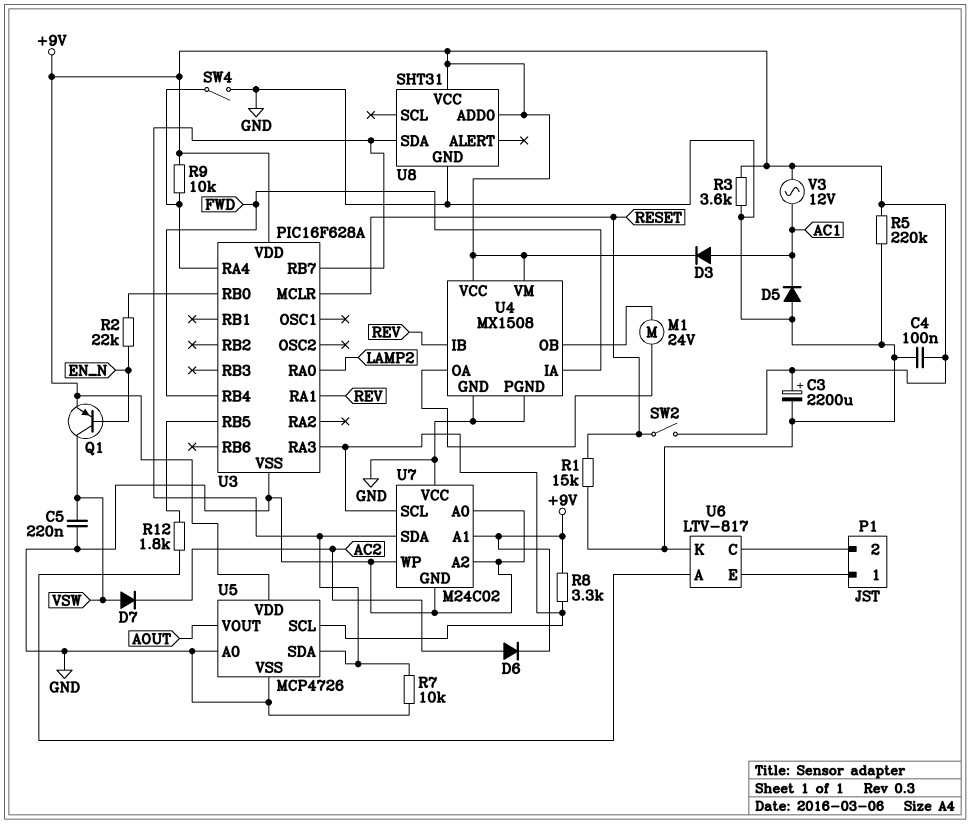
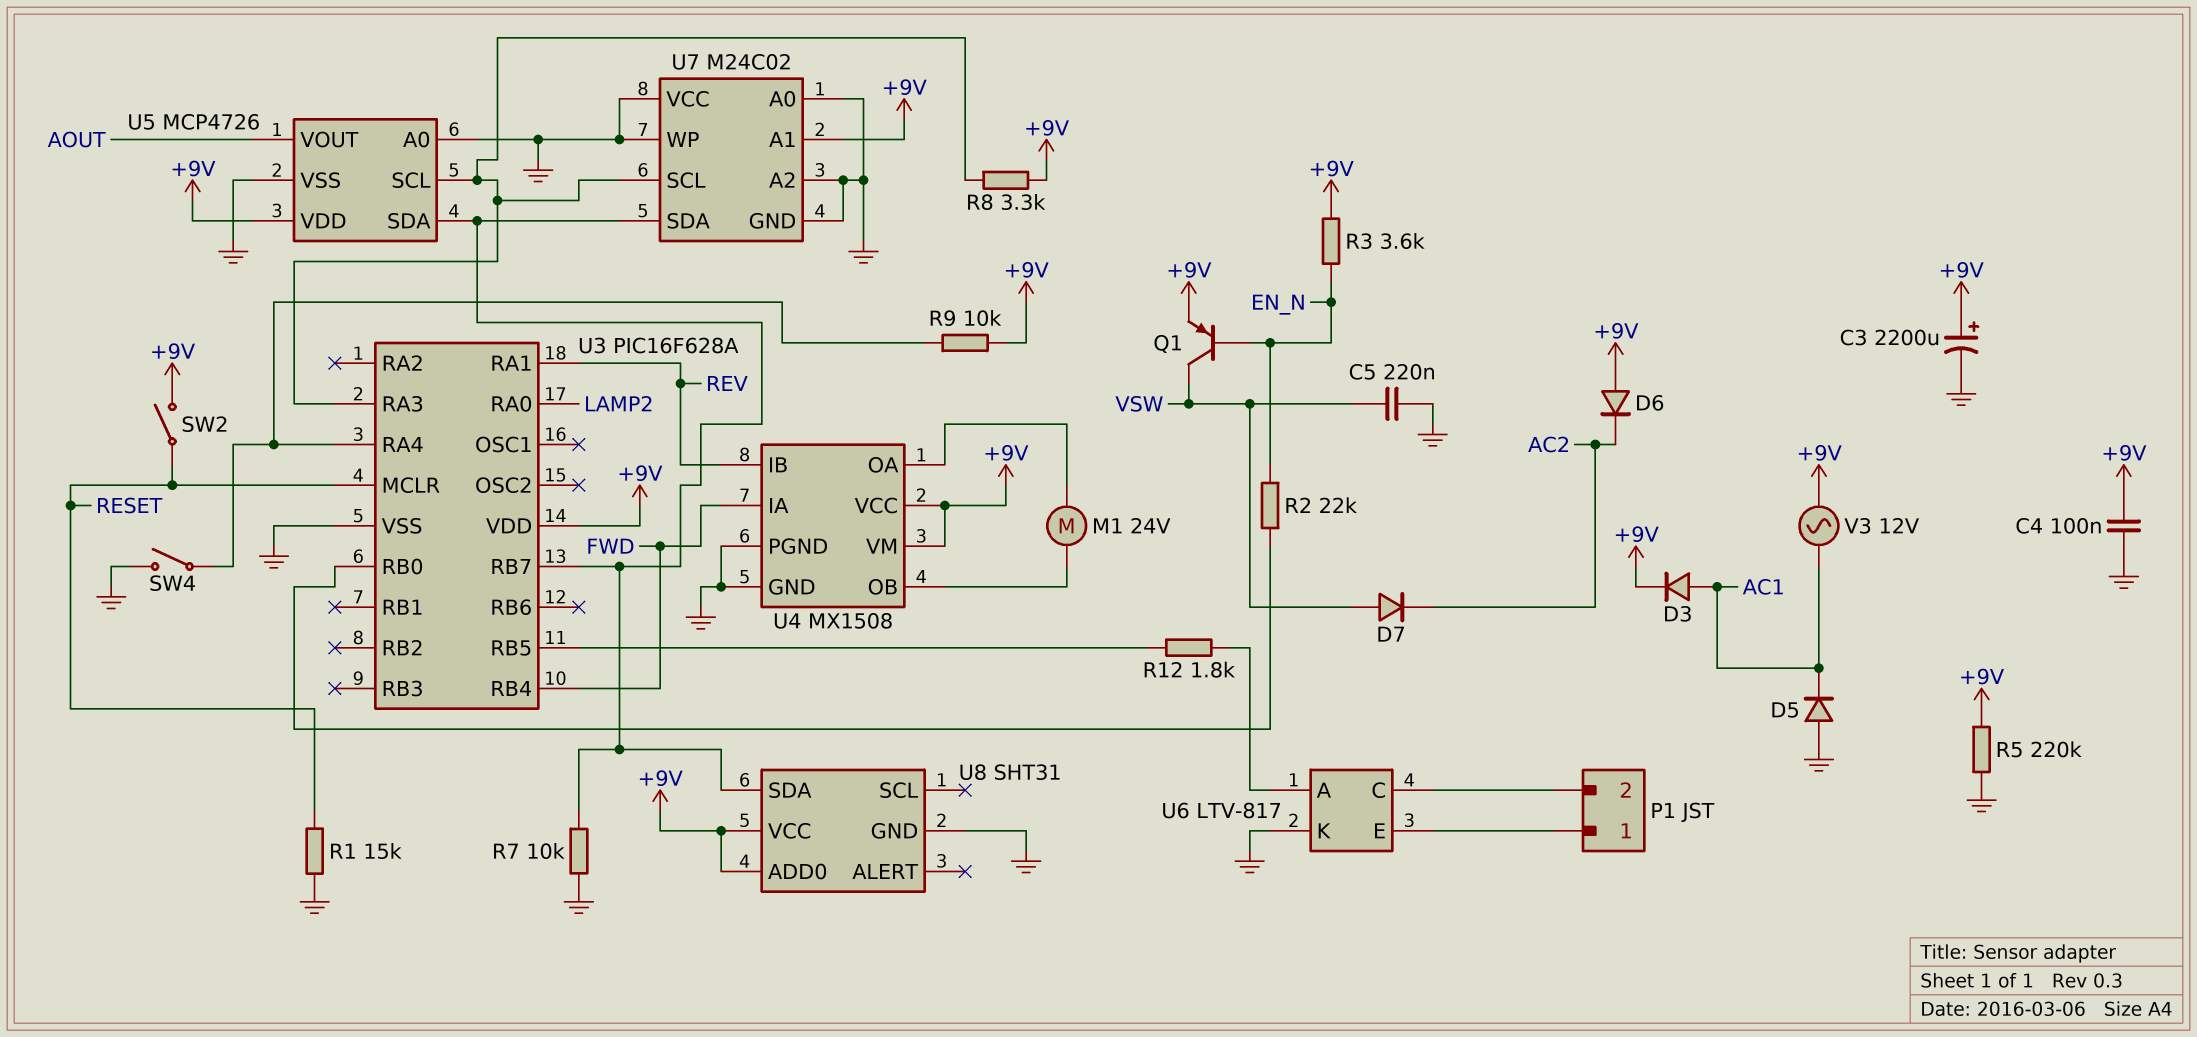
D6: diode (A AC2, K +9V) -> diode (A +9V, K AC2)
R3: 3.6k (+9V, GND) -> 3.6k (+9V, EN_N)

